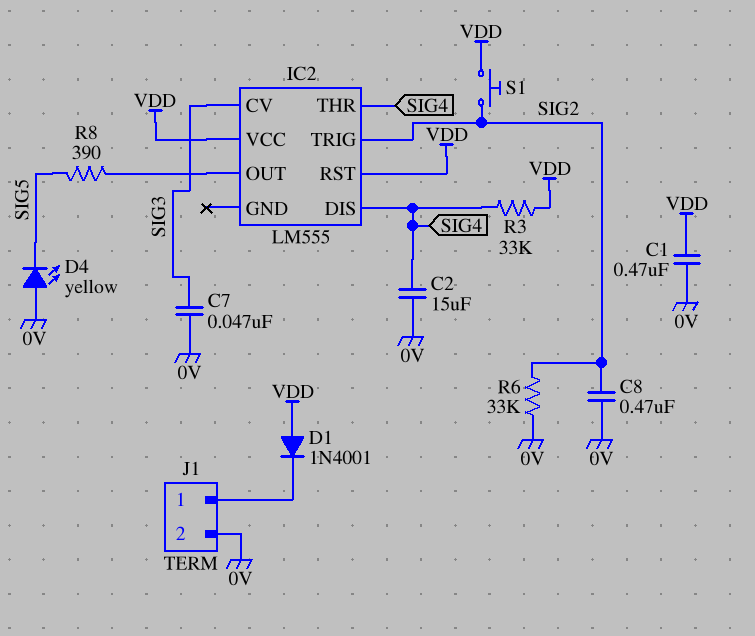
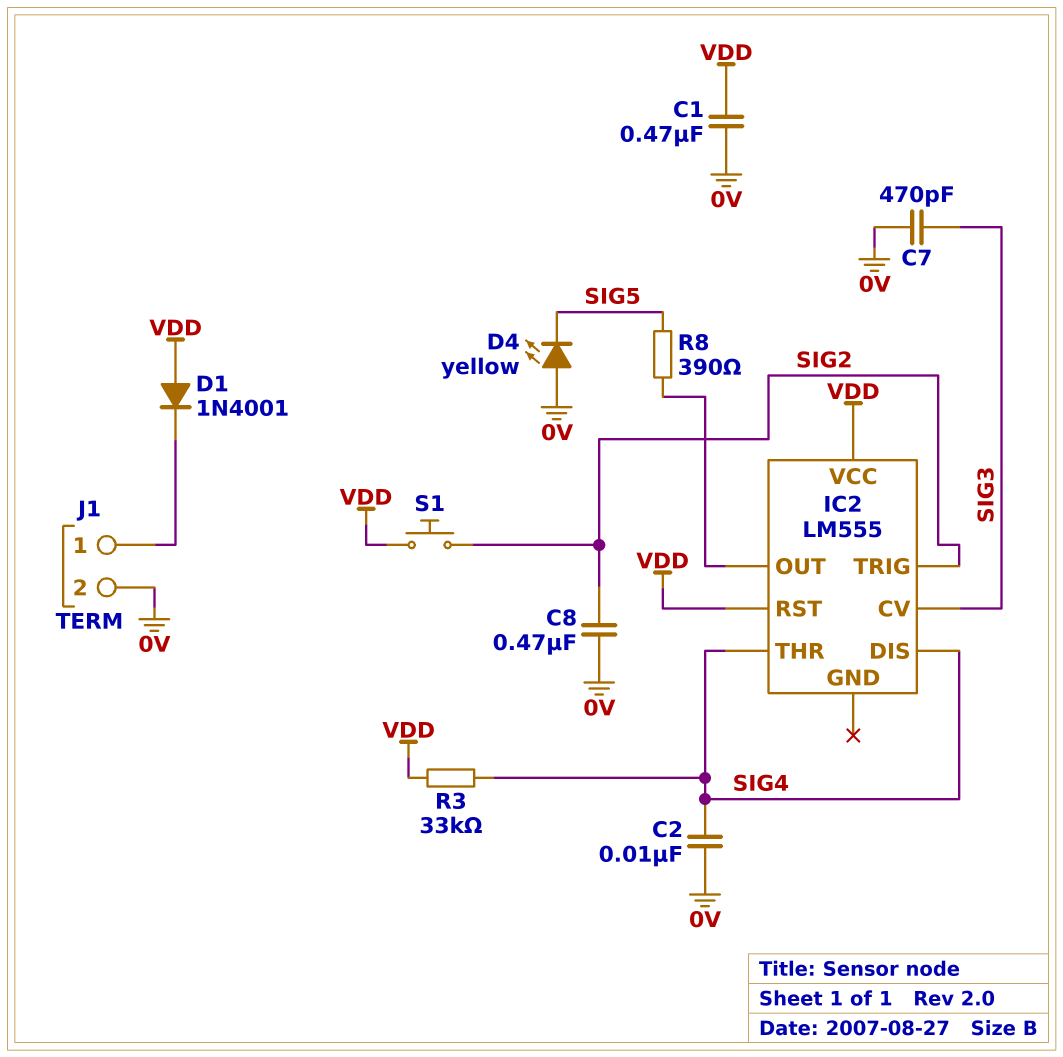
C2: 15uF (0V, SIG4) -> 10nF (0V, SIG4)
C7: 47nF (0V, SIG3) -> 470pF (0V, SIG3)
R6: 33k (0V, SIG2) -> none

